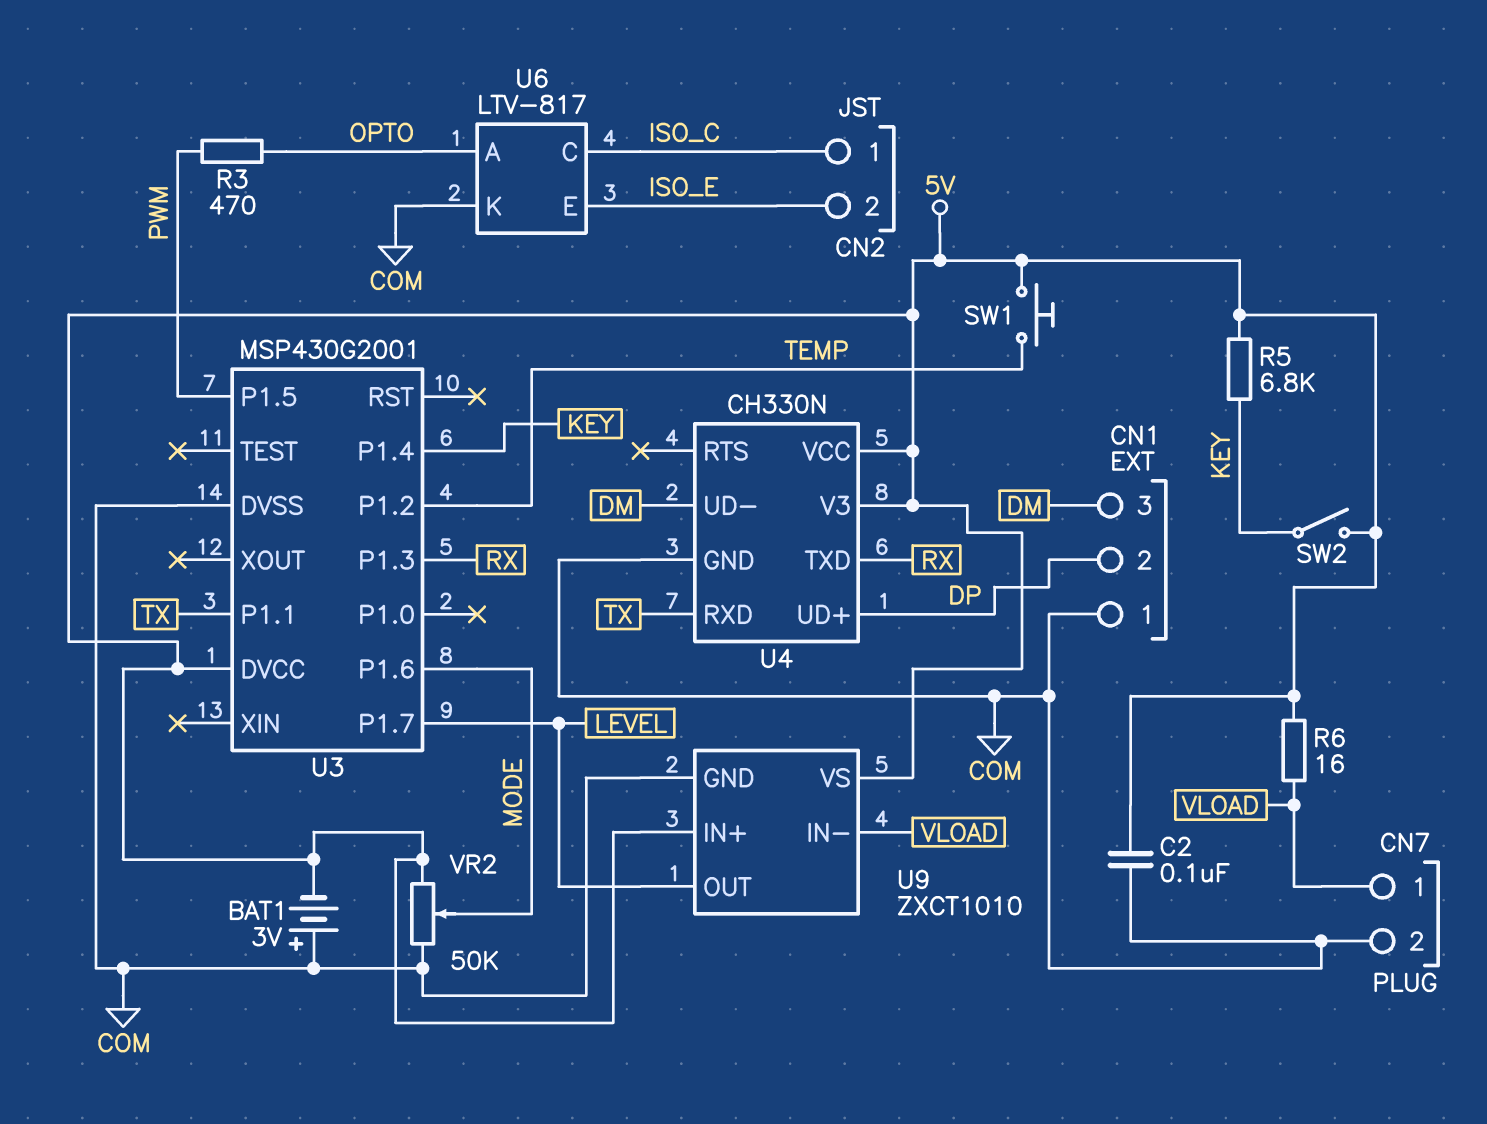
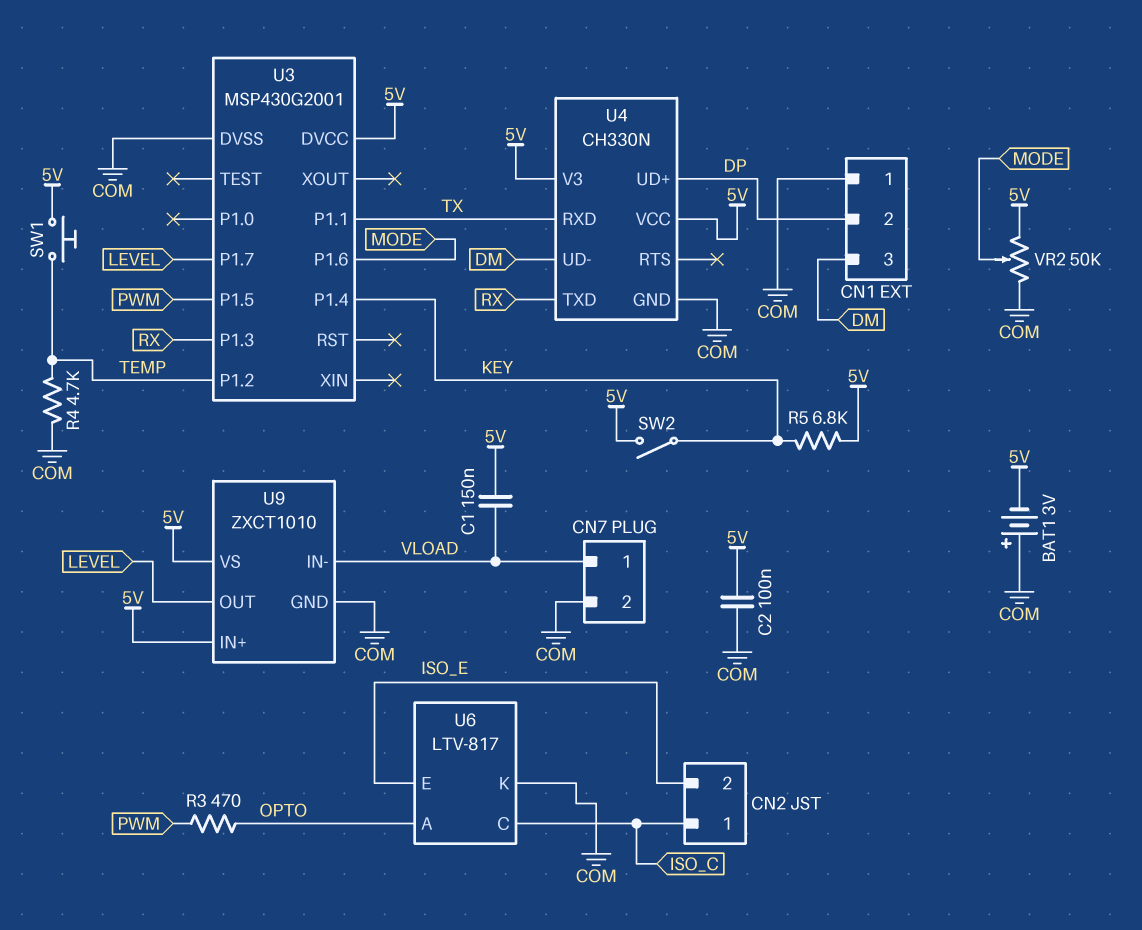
C1: none -> 150nF (5V, VLOAD)
R4: none -> 4.7k (COM, TEMP)
R6: 16 (5V, VLOAD) -> none

